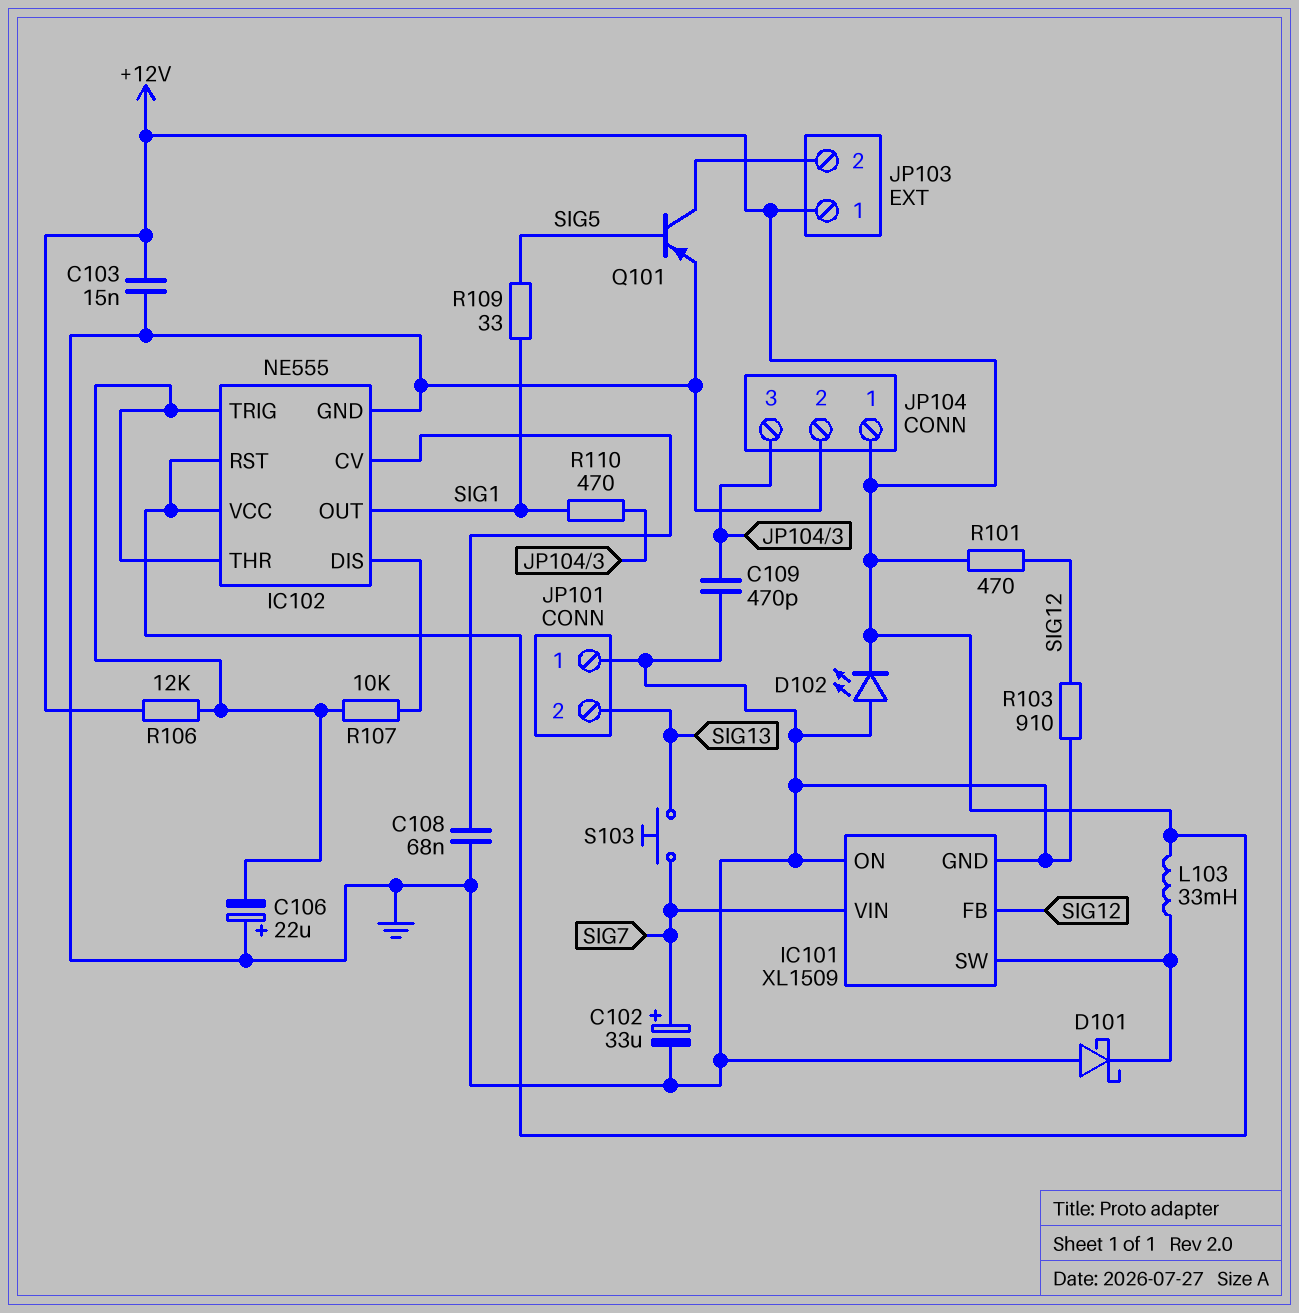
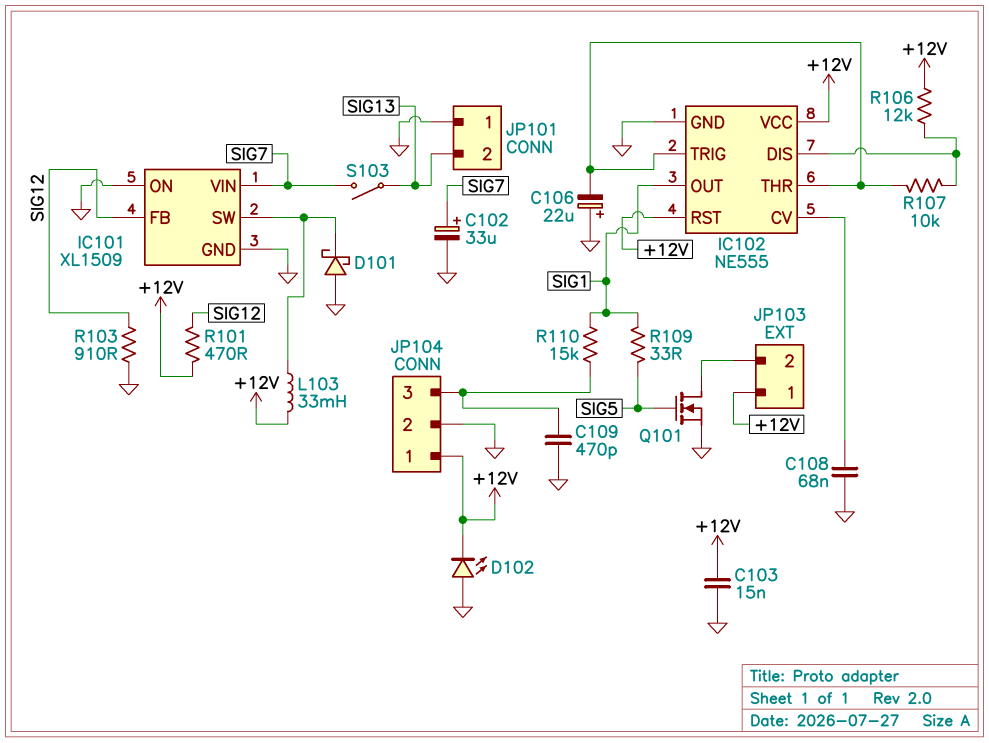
Q101: PNP (B SIG5, C JP103/2, E GND) -> NMOS (G SIG5, D JP103/2, S GND)
R106: 12k (+12V, IC102/THR) -> 12k (+12V, IC102/DIS)
R110: 470 (JP104/3, SIG1) -> 15k (JP104/3, SIG1)
S103: button (SIG7, SIG13) -> switch (SIG7, SIG13)

